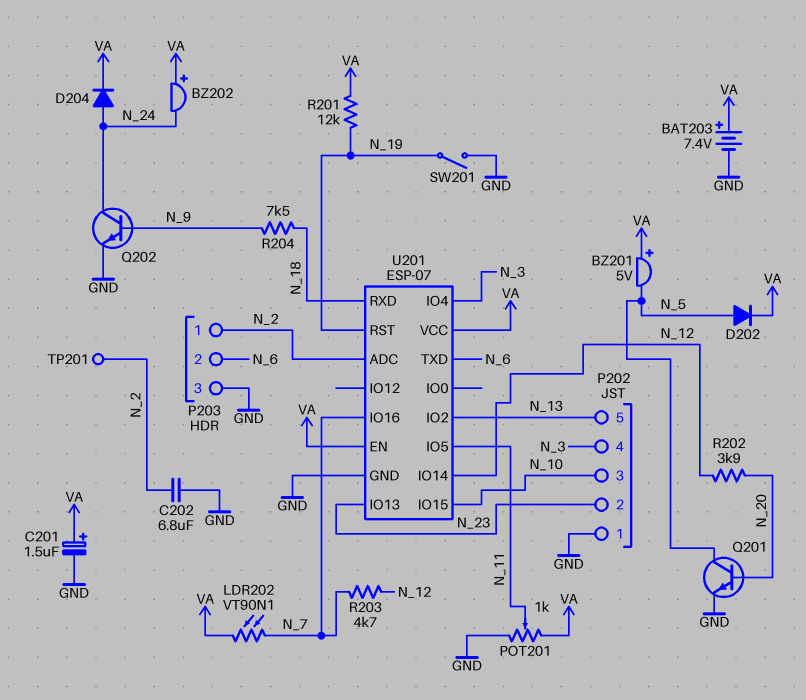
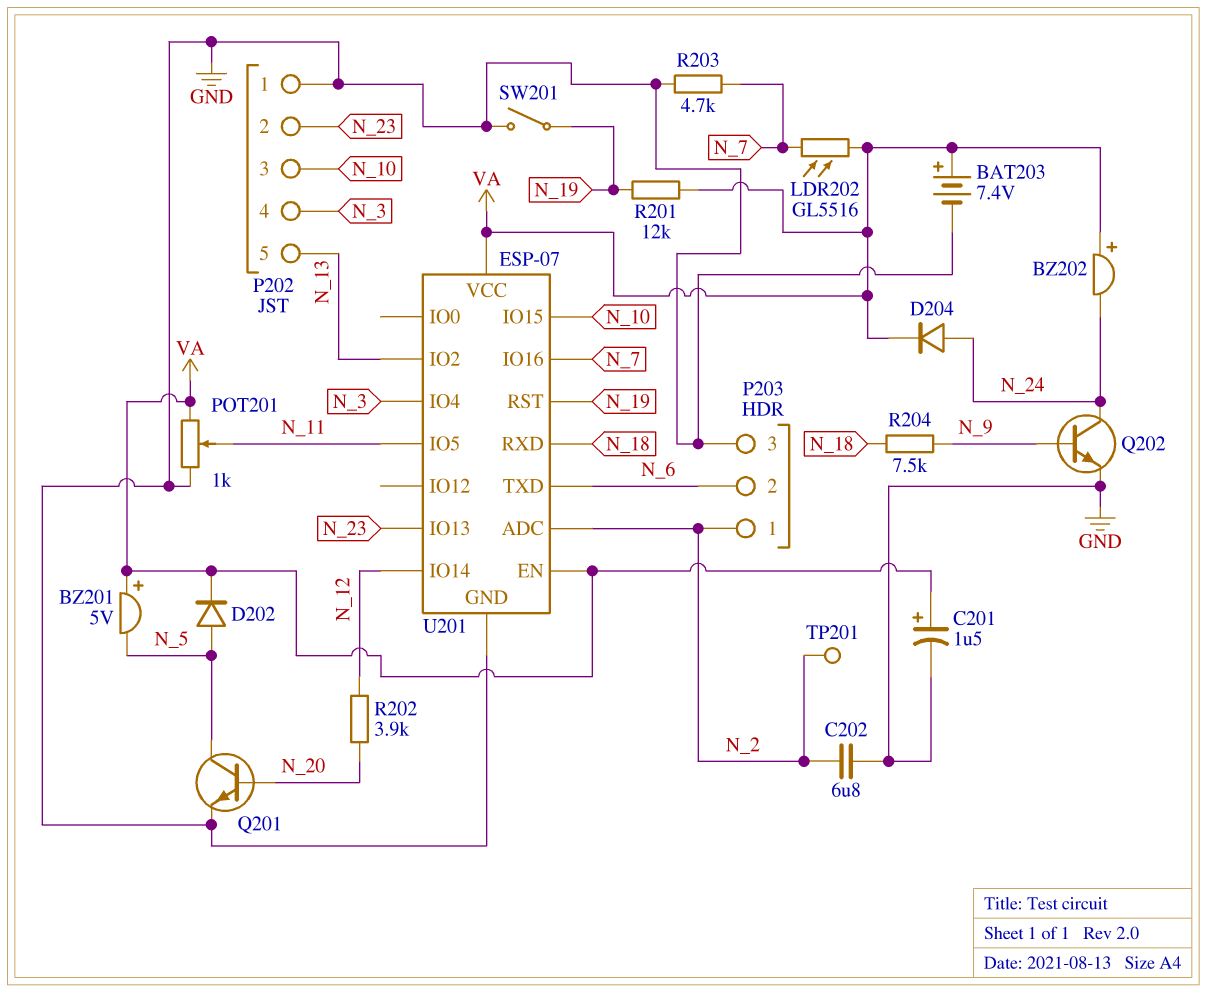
LDR202: VT90N1 (N_7, VA) -> GL5516 (N_7, VA)
R203: 4.7k (N_7, N_12) -> 4.7k (GND, N_7)

